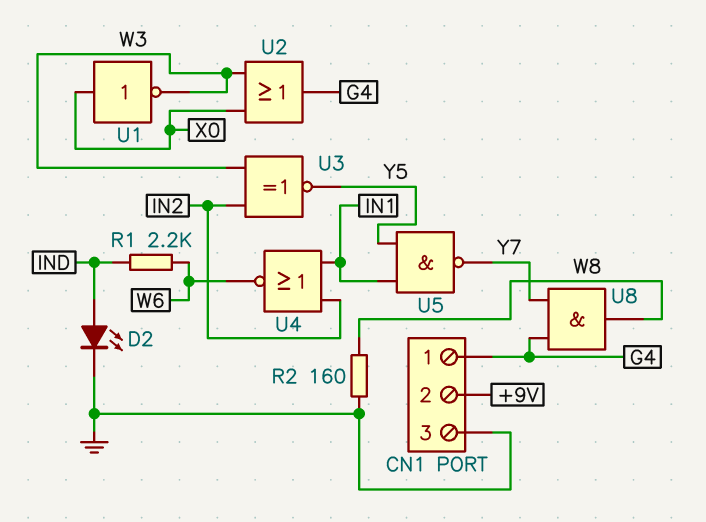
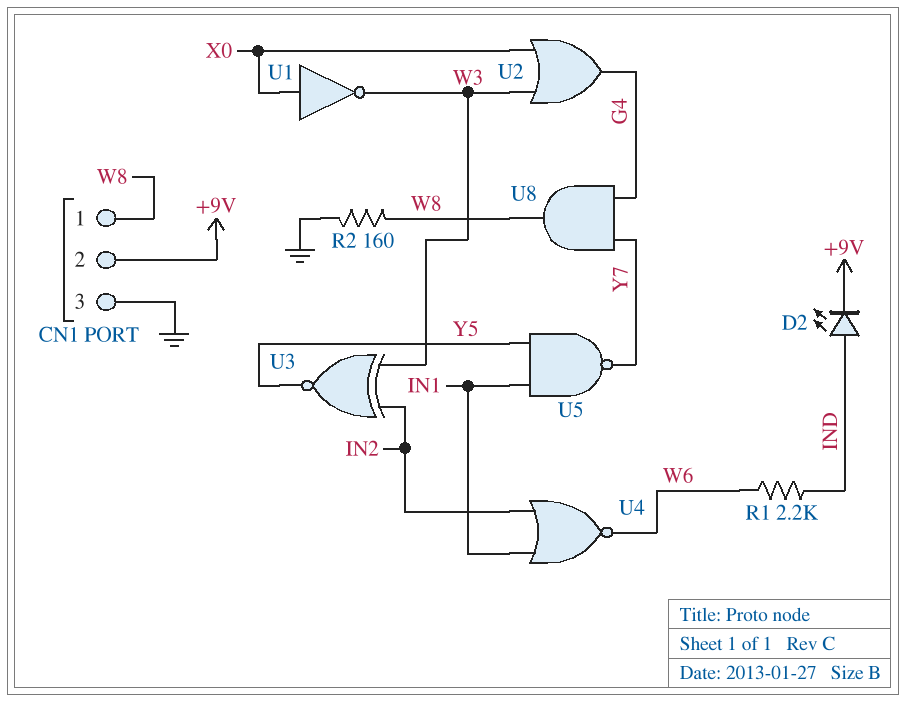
CN1 pin 1: G4 -> W8
D2: LED (A IND, K GND) -> LED (A IND, K +9V)

